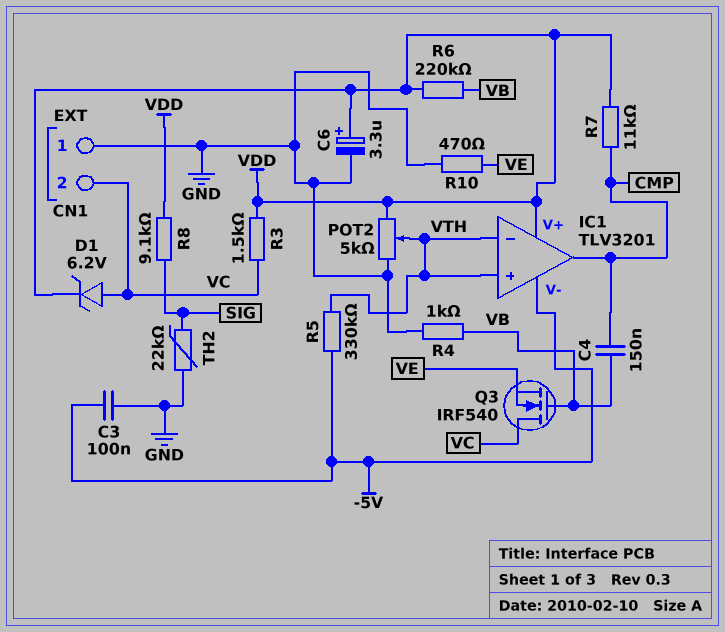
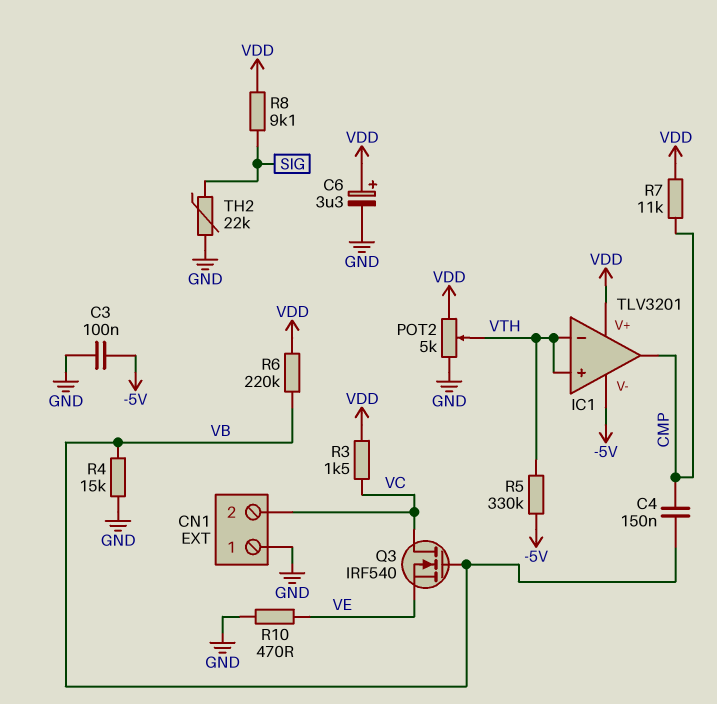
D1: zener 6.2V (A VC, K VDD) -> none
R4: 1k (GND, VB) -> 15k (GND, VB)

